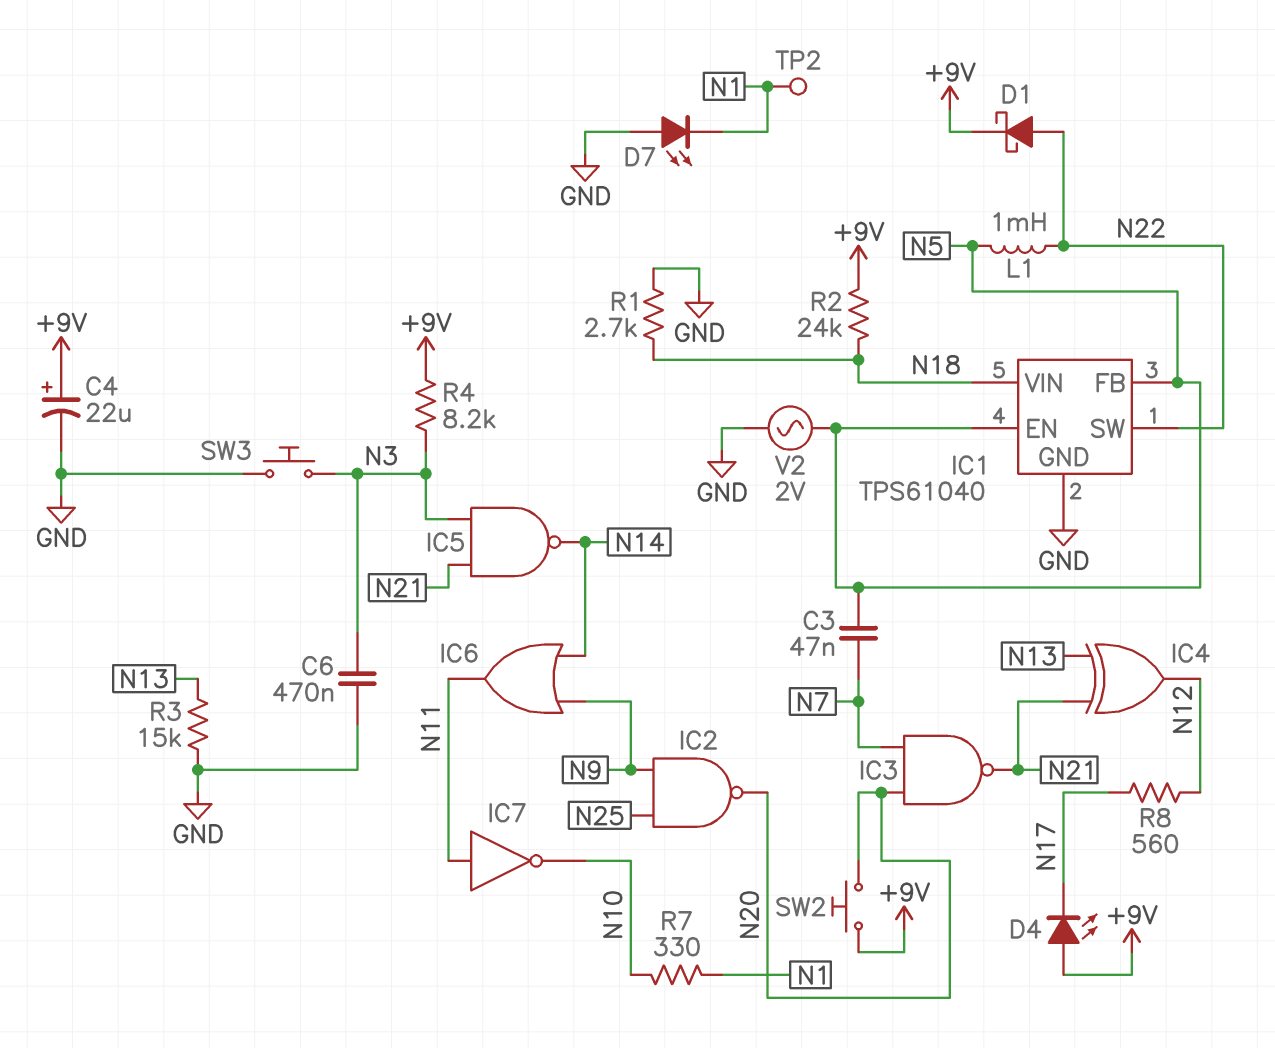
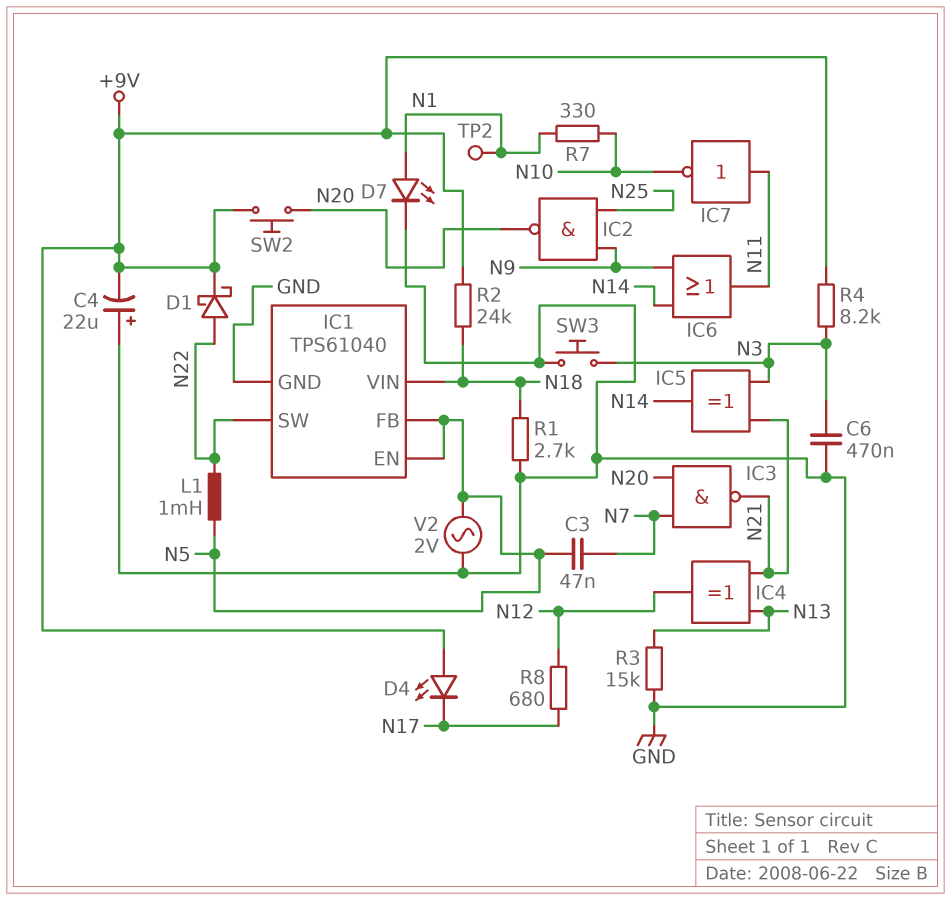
C4: 22uF (plus +9V, minus GND) -> 22uF (plus GND, minus +9V)
D7: LED (A GND, K N1) -> LED (A N1, K GND)
IC5: NAND (in N3, in N21, out N14) -> XOR (in N3, in N21, out N14)
R8: 560 (N12, N17) -> 680 (N12, N17)

